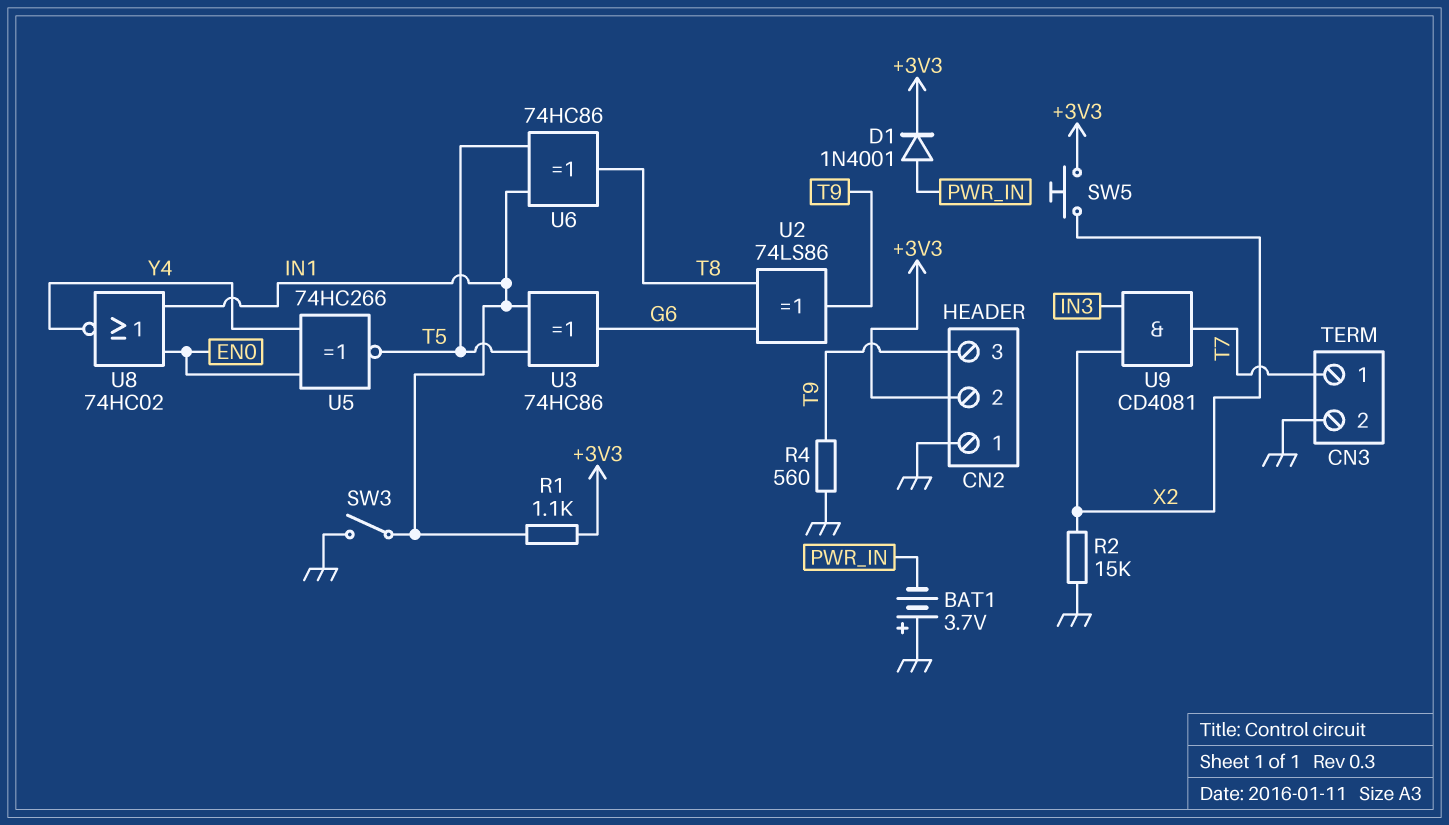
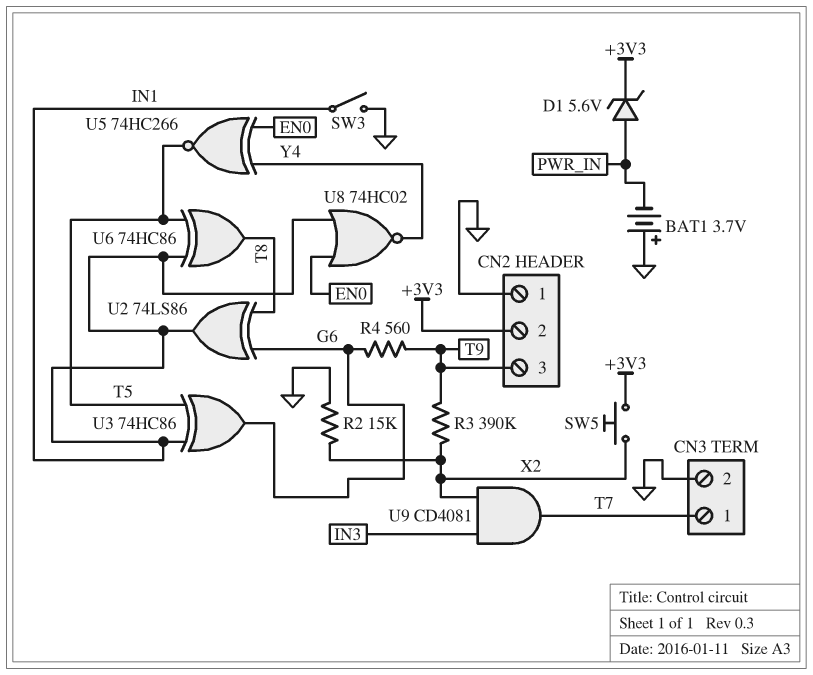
D1: diode 1N4001 (A PWR_IN, K +3V3) -> zener 5.6V (A PWR_IN, K +3V3)
R1: 1.1k (+3V3, IN1) -> none
R3: none -> 390k (T9, X2)
R4: 560 (GND, T9) -> 560 (G6, T9)
U2: XOR 74LS86 (in G6, in T8, out T9) -> XOR 74LS86 (in G6, in T8, out IN1)

